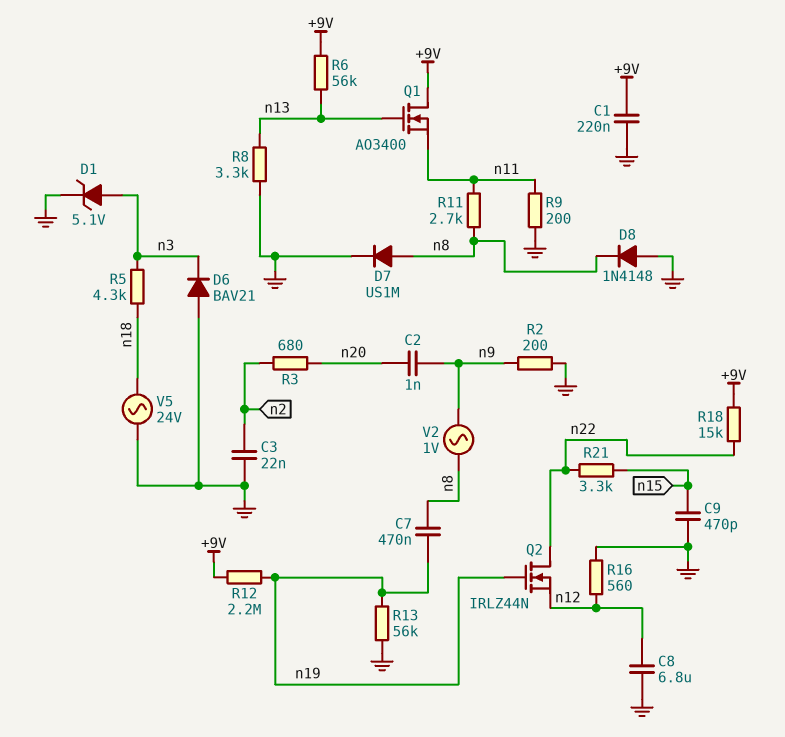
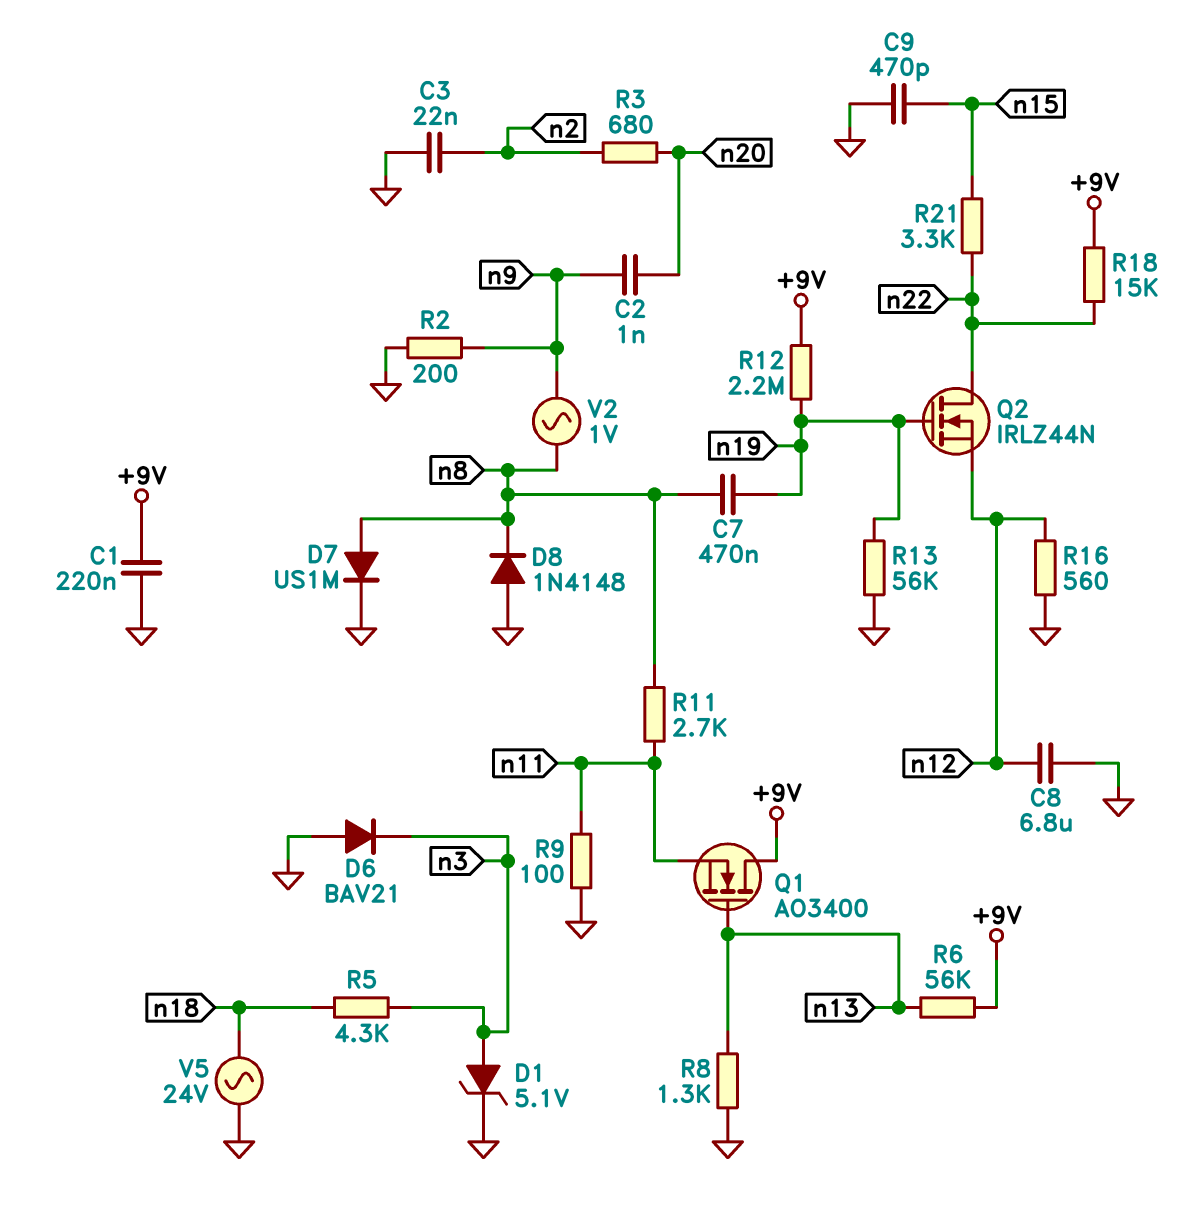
R8: 3.3k (GND, n13) -> 1.3k (GND, n13)
R9: 200 (GND, n11) -> 100 (GND, n11)

